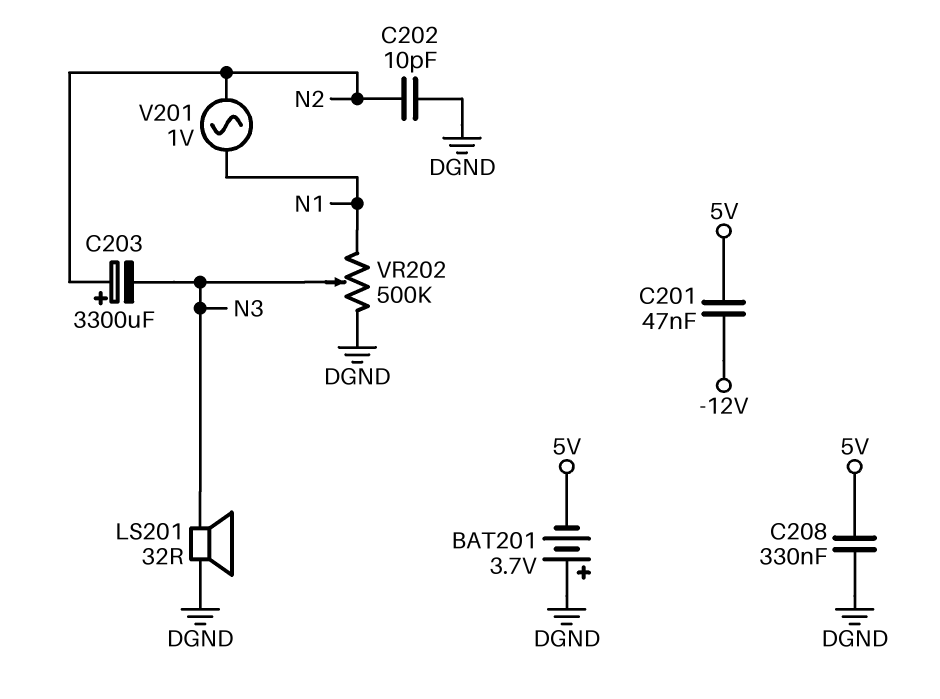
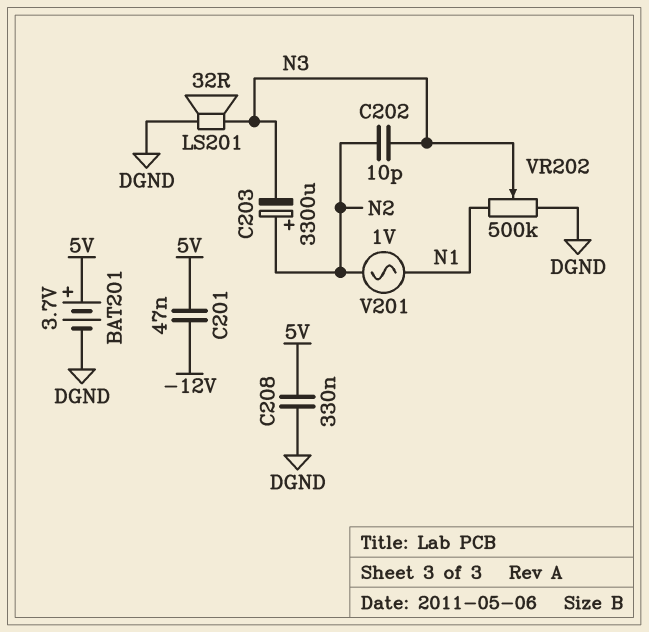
BAT201: 3.7V (plus DGND, minus 5V) -> 3.7V (plus 5V, minus DGND)
C202: 10pF (DGND, N2) -> 10pF (N2, N3)

